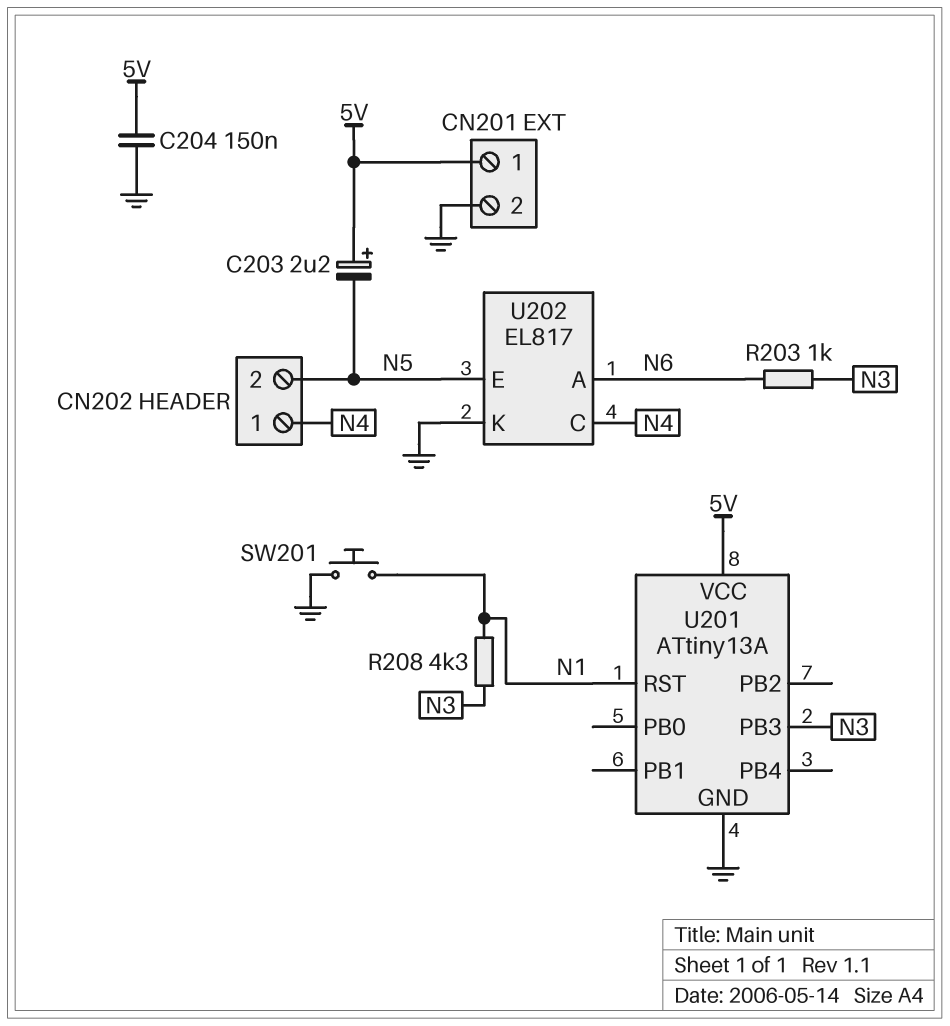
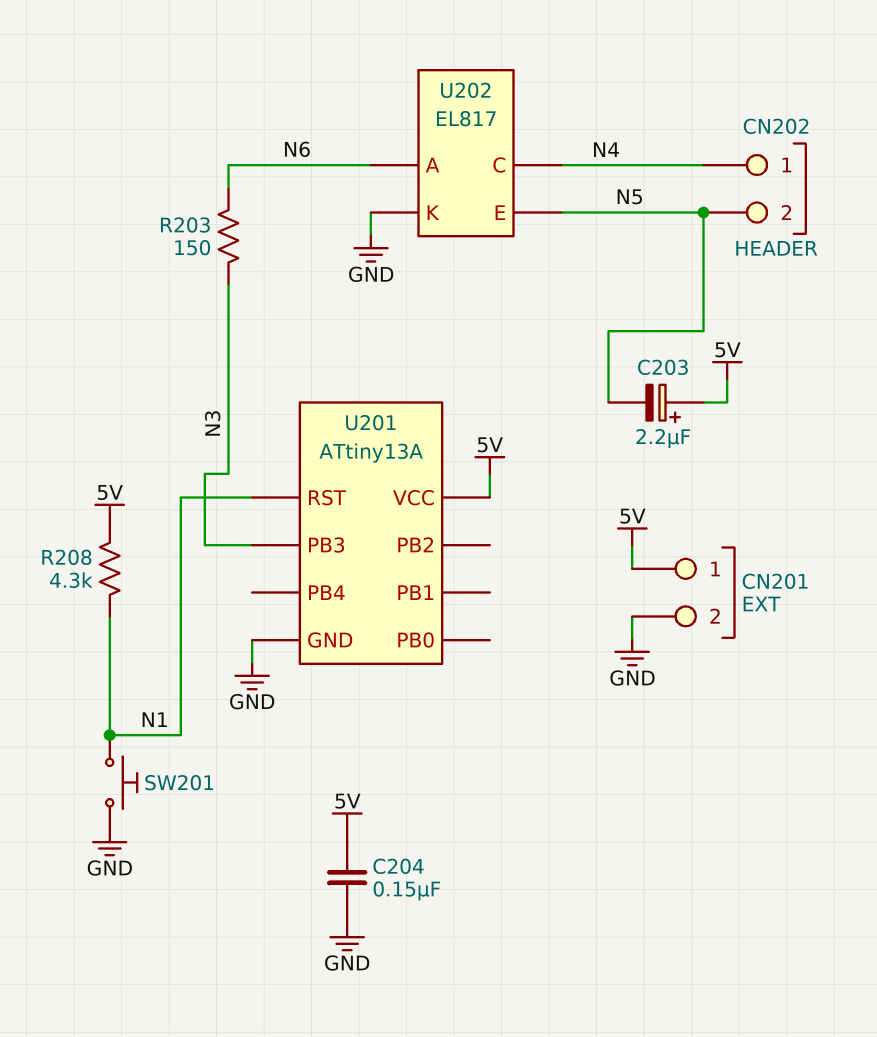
R203: 1k (N3, N6) -> 150 (N3, N6)
R208: 4.3k (N1, N3) -> 4.3k (5V, N1)

